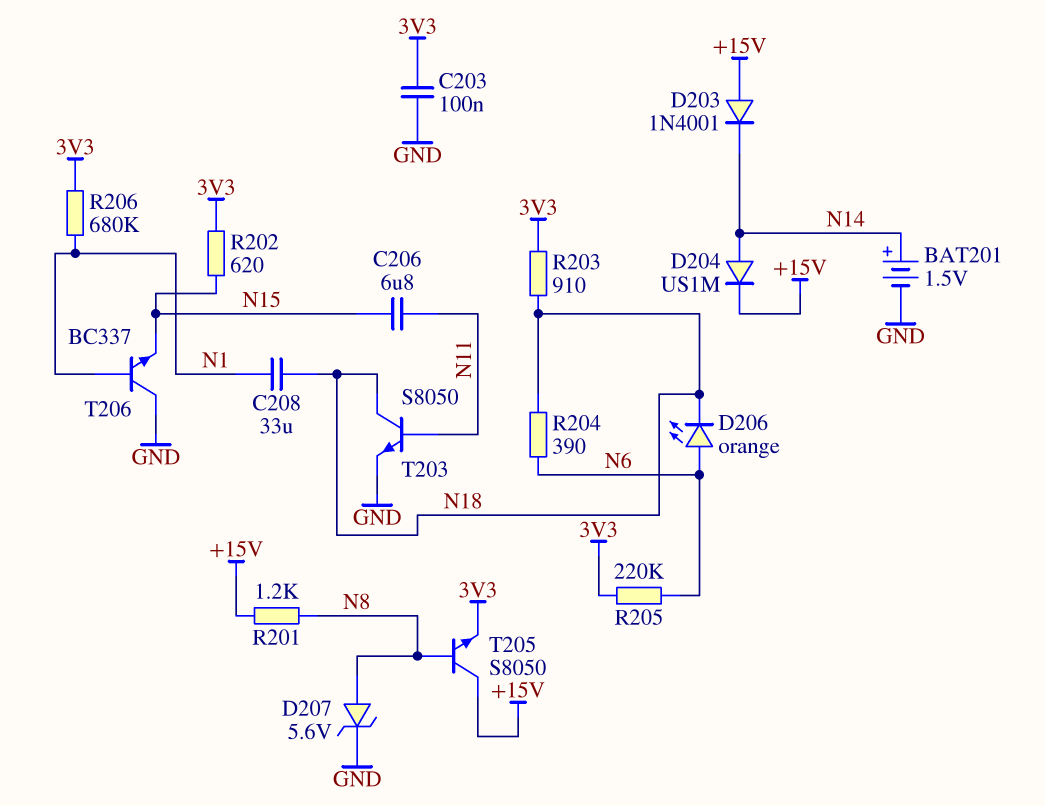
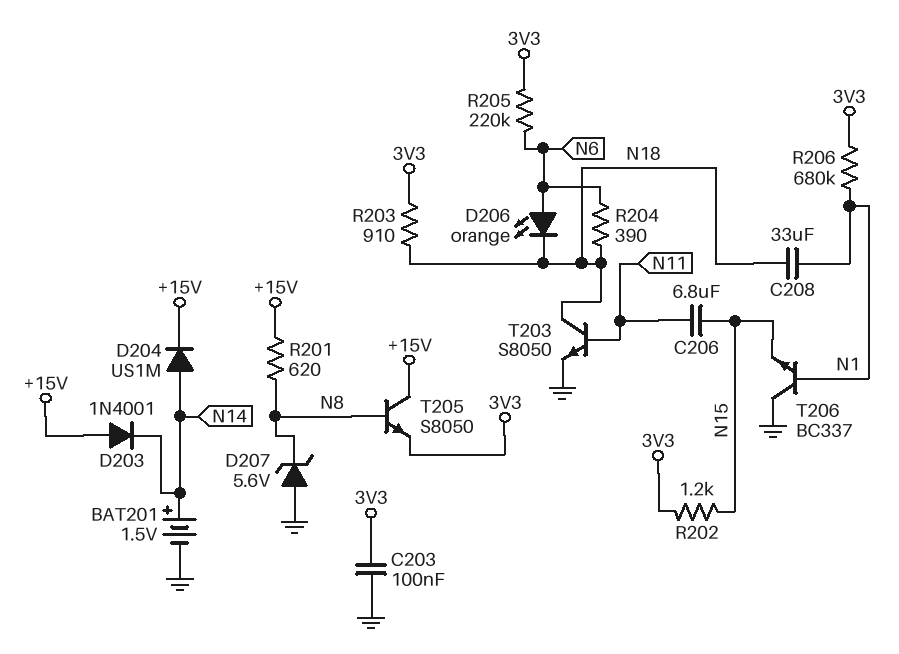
D207: zener 5.6V (A N8, K GND) -> zener 5.6V (A GND, K N8)
R201: 1.2k (+15V, N8) -> 620 (+15V, N8)
R202: 620 (3V3, N15) -> 1.2k (3V3, N15)

